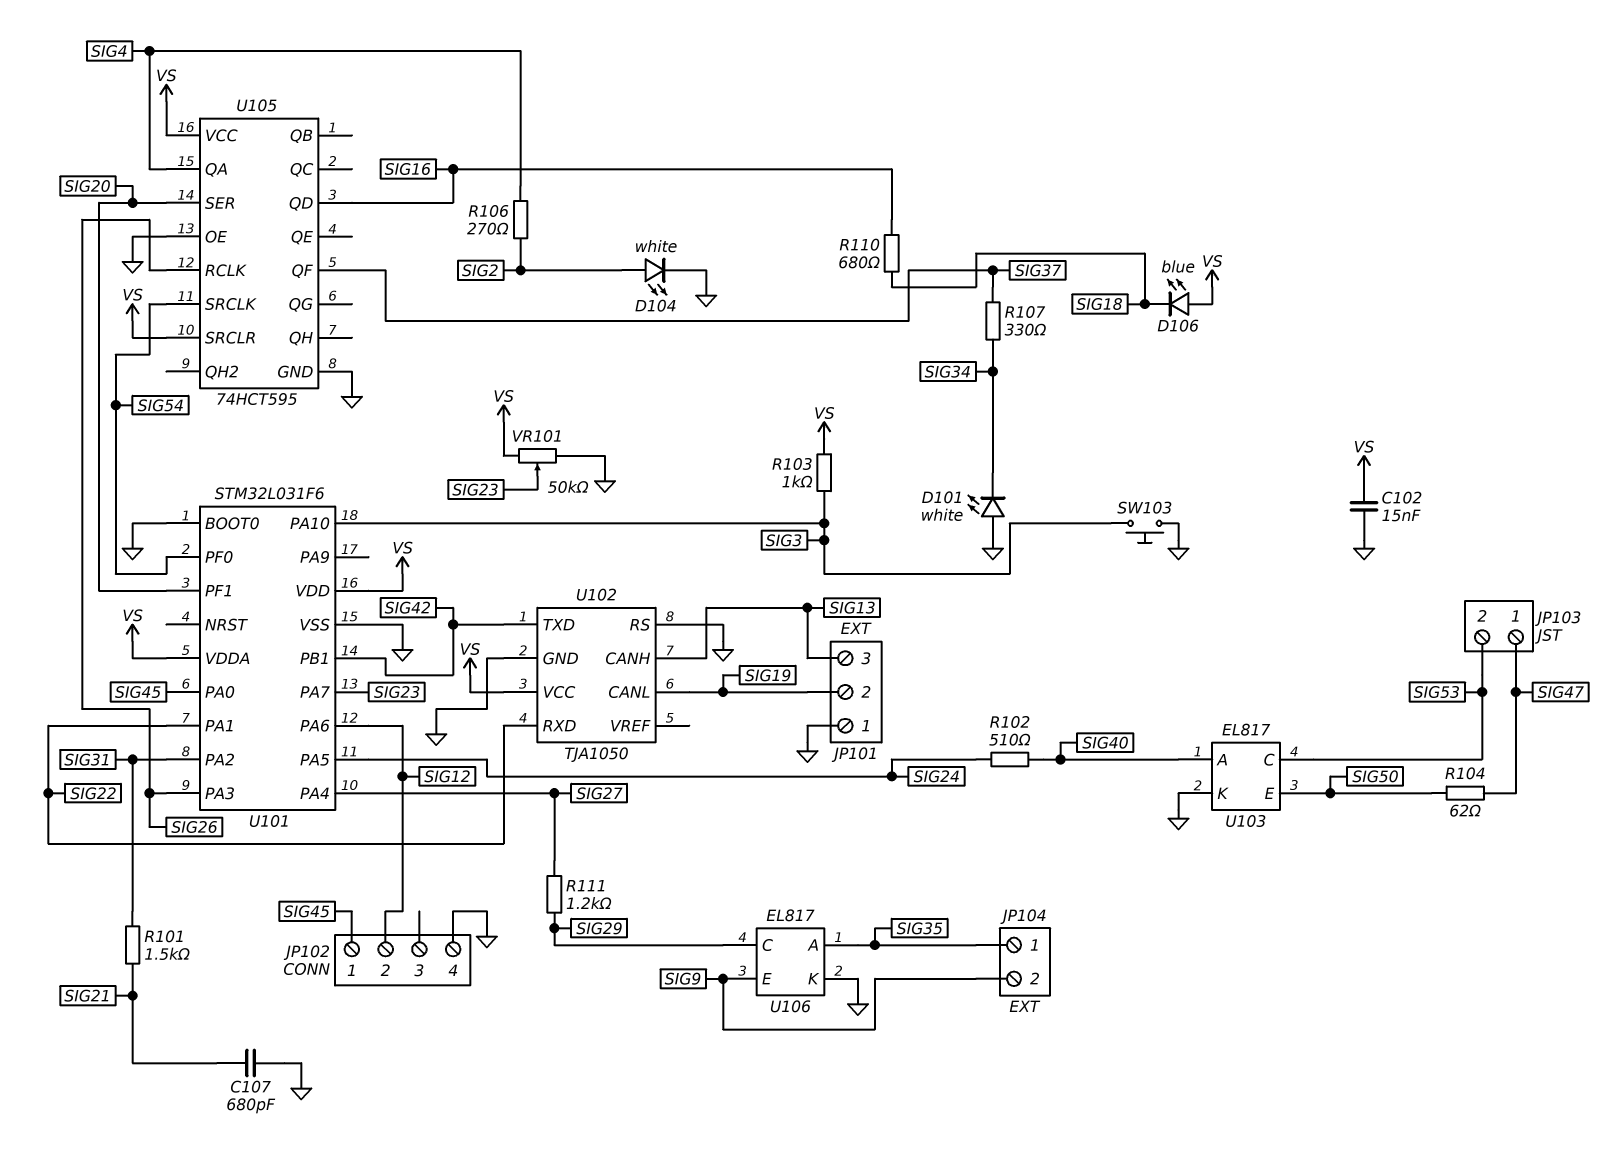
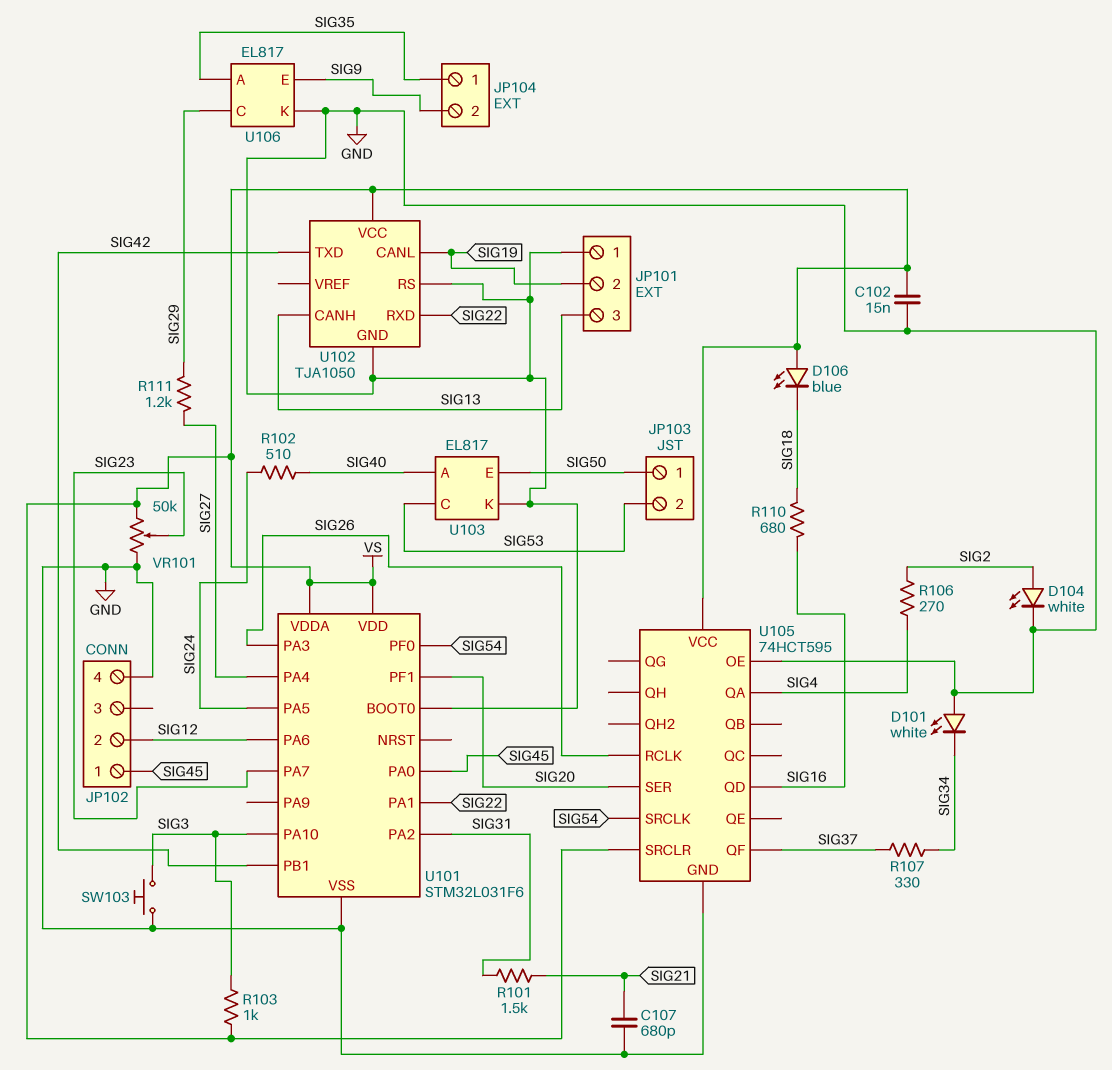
JP103 pin 1: SIG47 -> SIG50
R104: 62 (SIG47, SIG50) -> none

